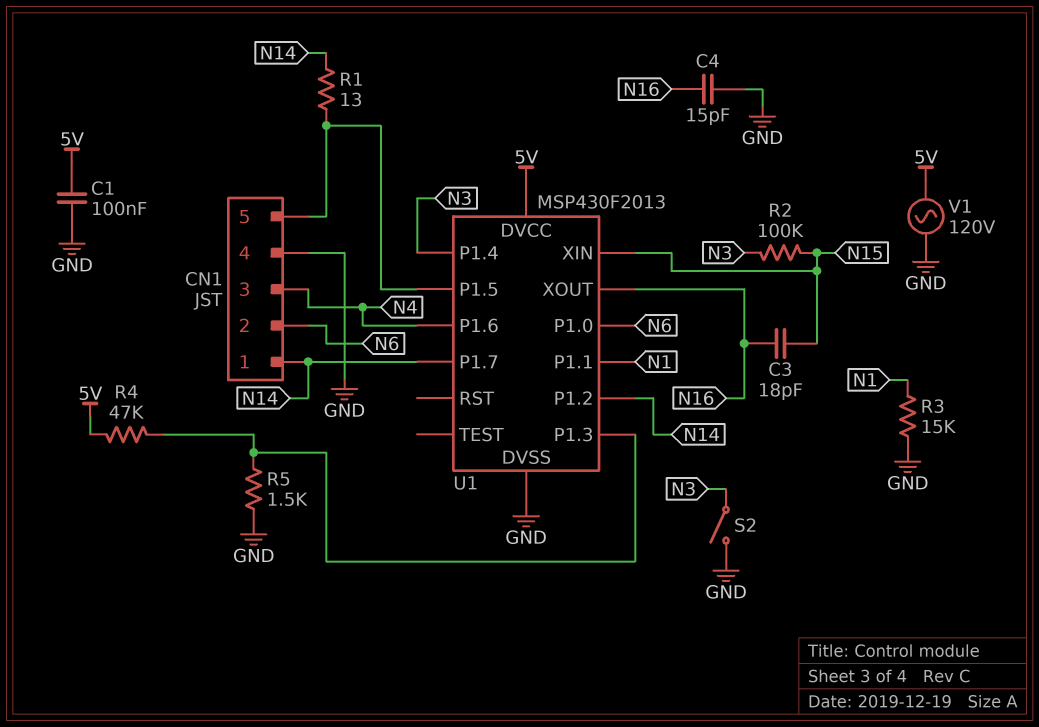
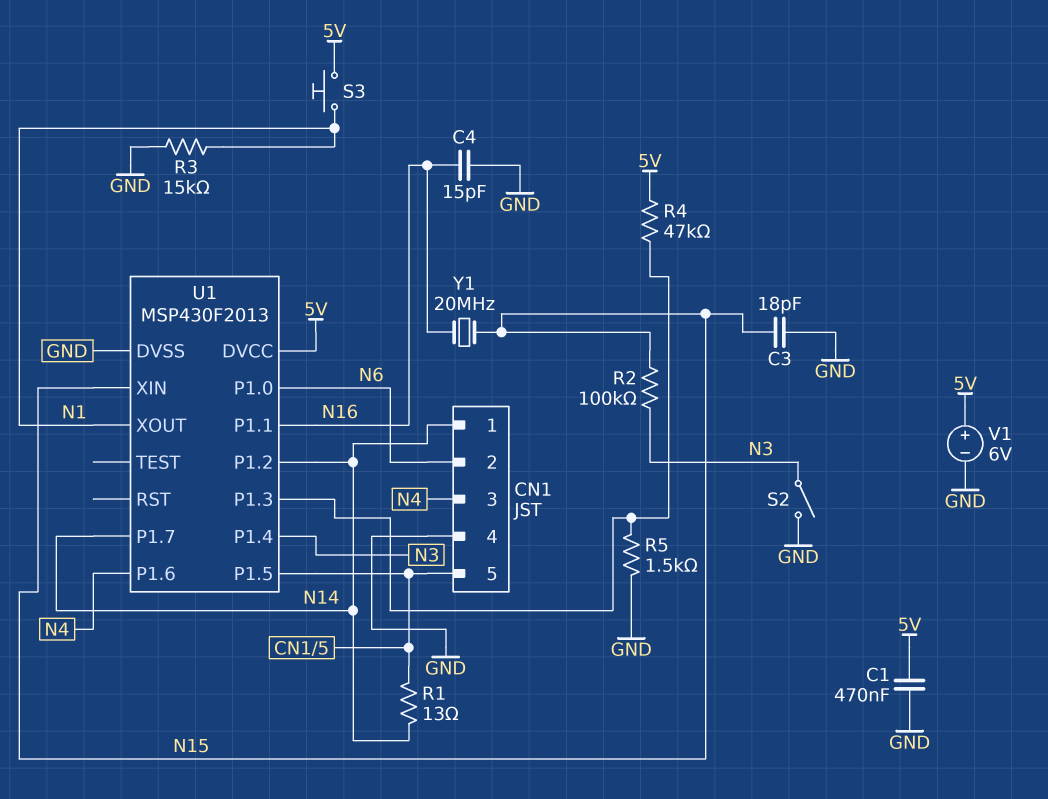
C1: 100nF (5V, GND) -> 470nF (5V, GND)
C3: 18pF (N15, N16) -> 18pF (GND, N15)
S3: none -> button (5V, N1)
U1 pin P1.1: N1 -> N16
U1 pin XOUT: N16 -> N1
V1: AC 120V (5V, GND) -> 6V (plus 5V, minus GND)
Y1: none -> 20MHz (N15, N16)

